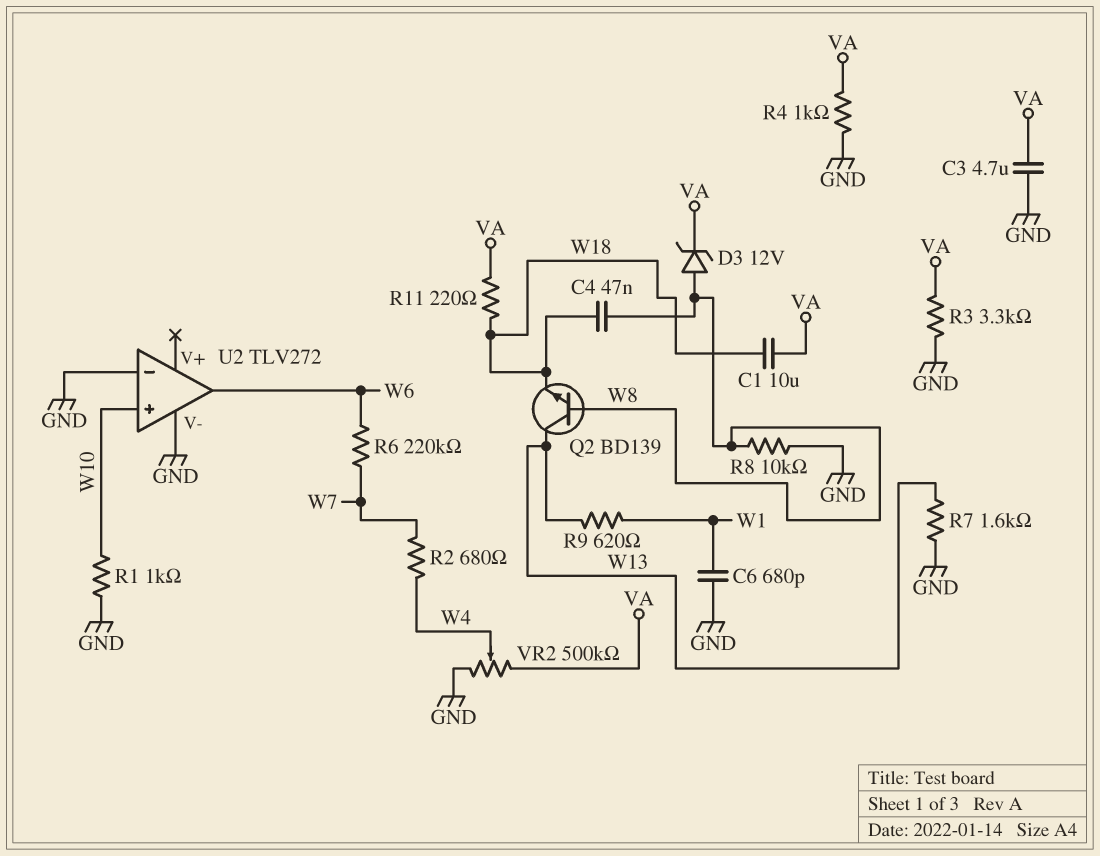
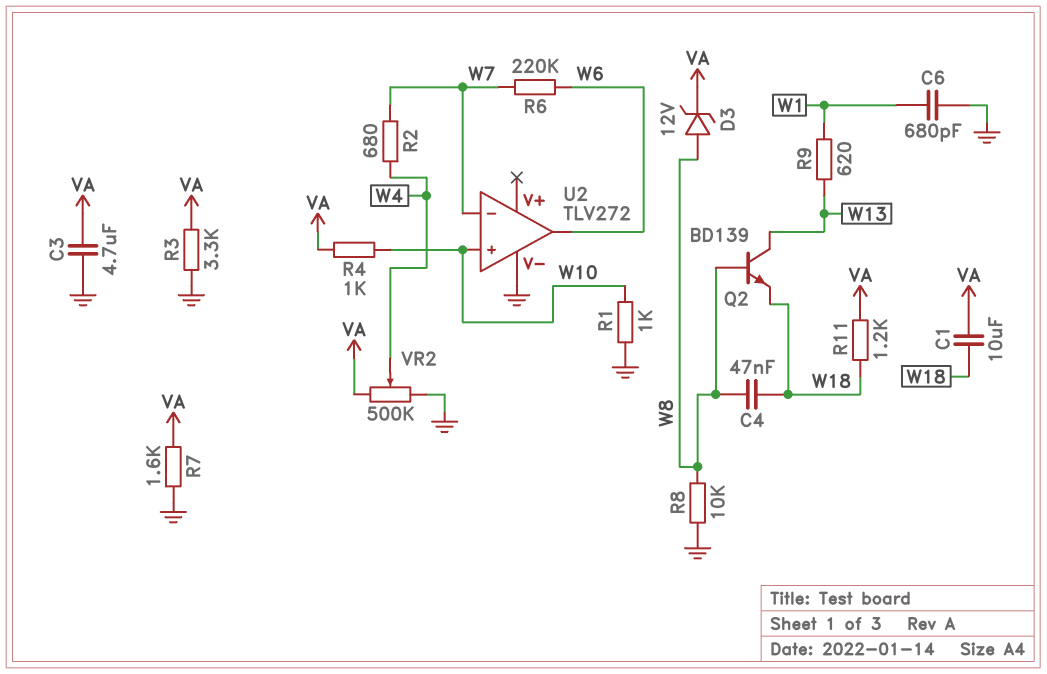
R4: 1k (GND, VA) -> 1k (VA, W10)
R7: 1.6k (GND, W13) -> 1.6k (GND, VA)
R11: 220 (VA, W18) -> 1.2k (VA, W18)
U2 pin in-: GND -> W7

